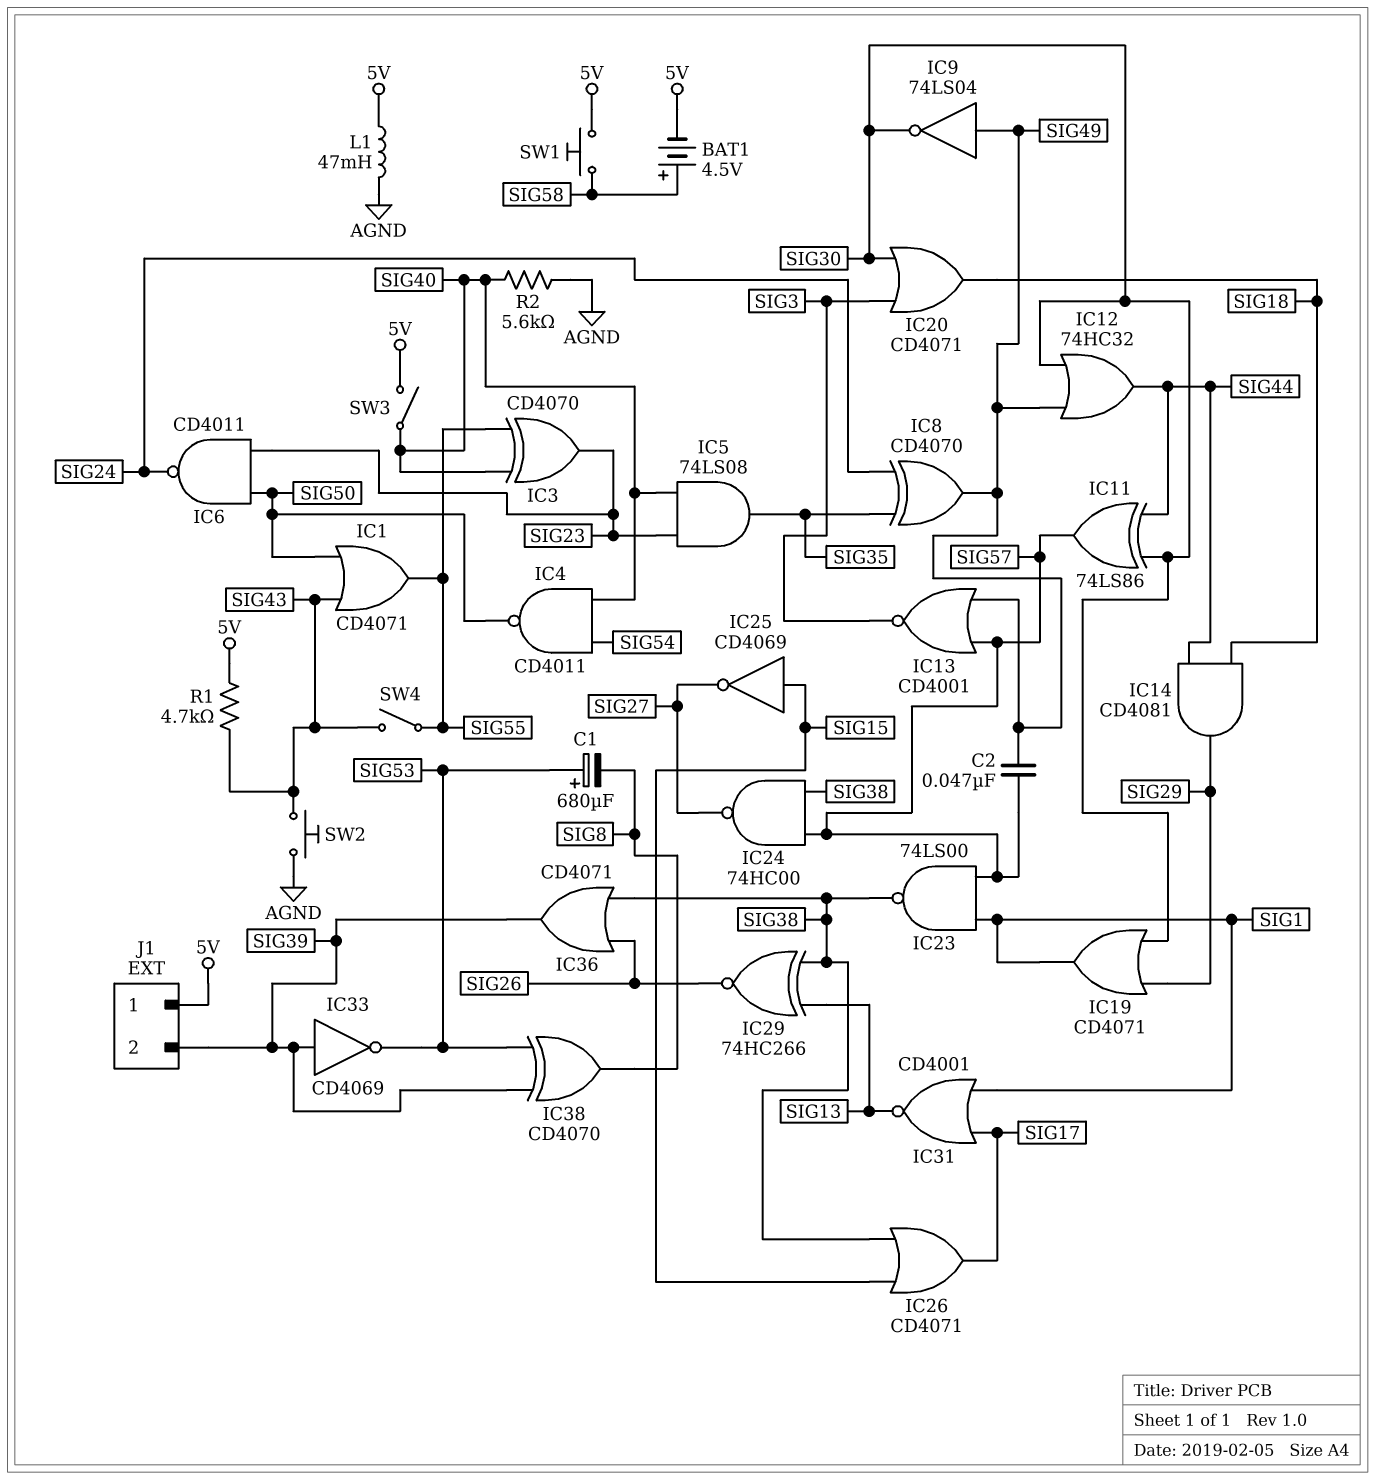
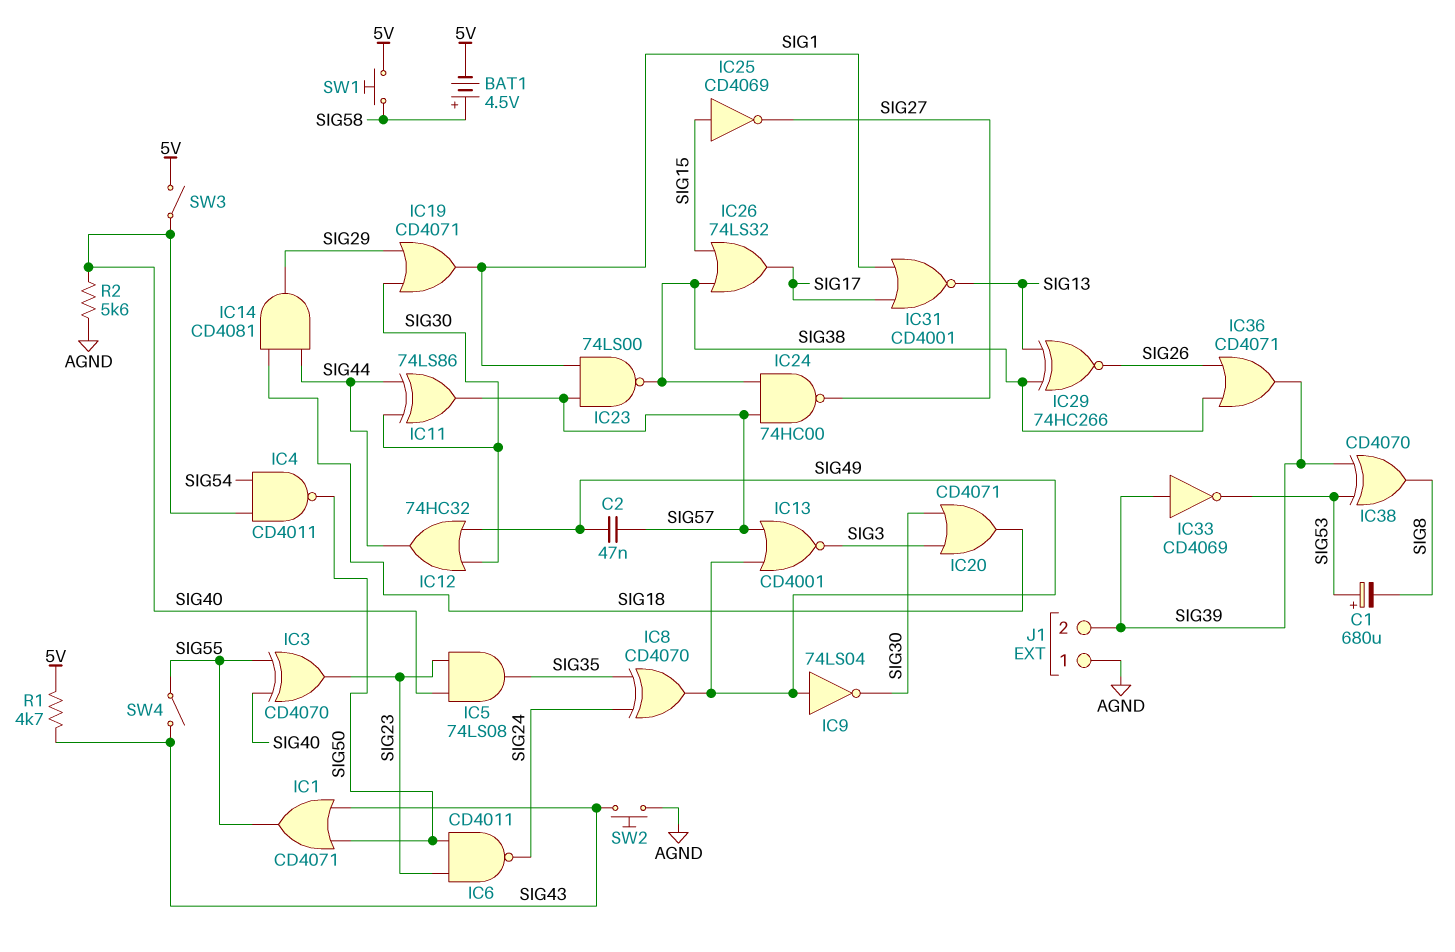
IC26: OR CD4071 (in SIG15, in SIG38, out SIG17) -> OR 74LS32 (in SIG15, in SIG38, out SIG17)
J1 pin 1: 5V -> AGND
L1: 47mH (5V, AGND) -> none

